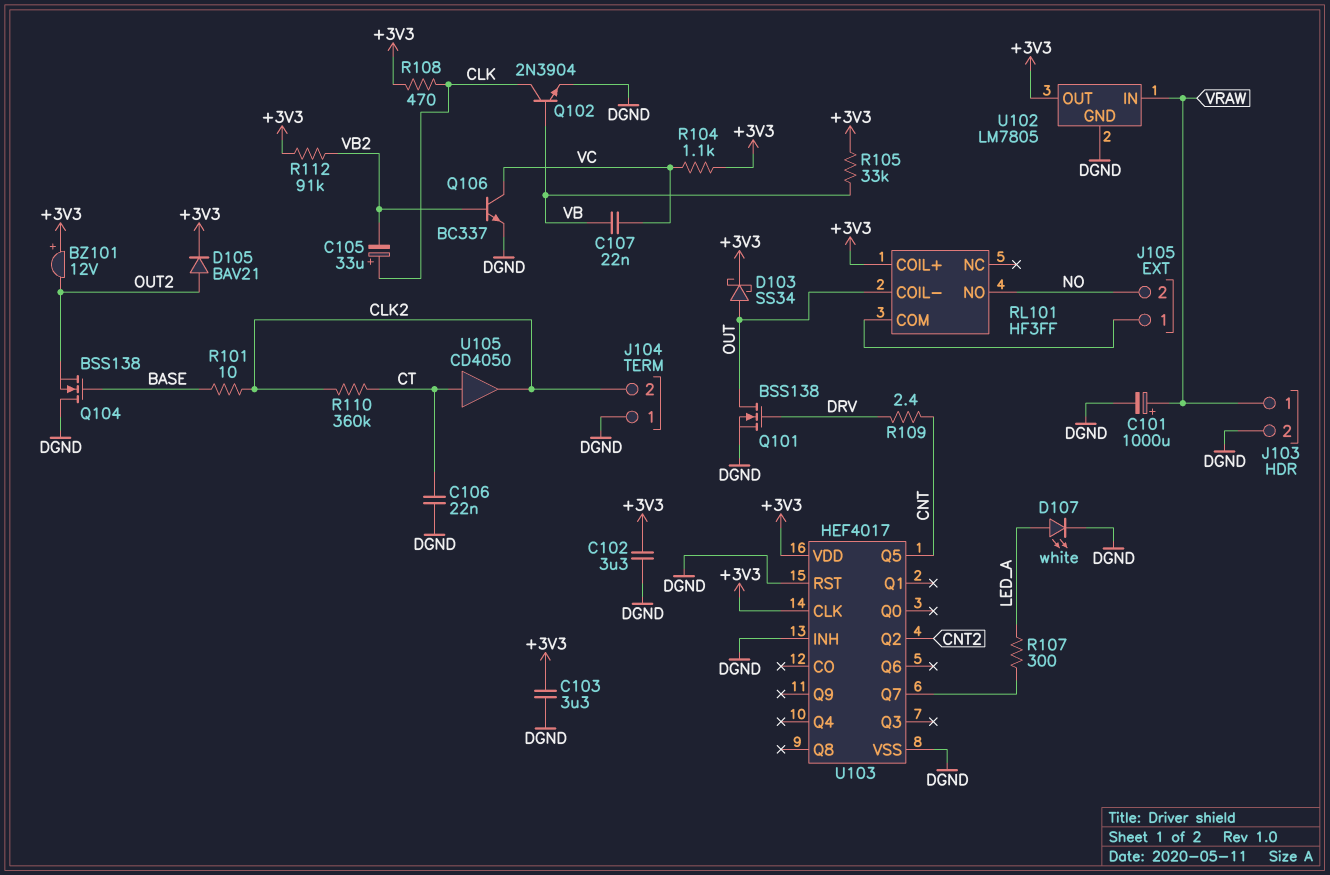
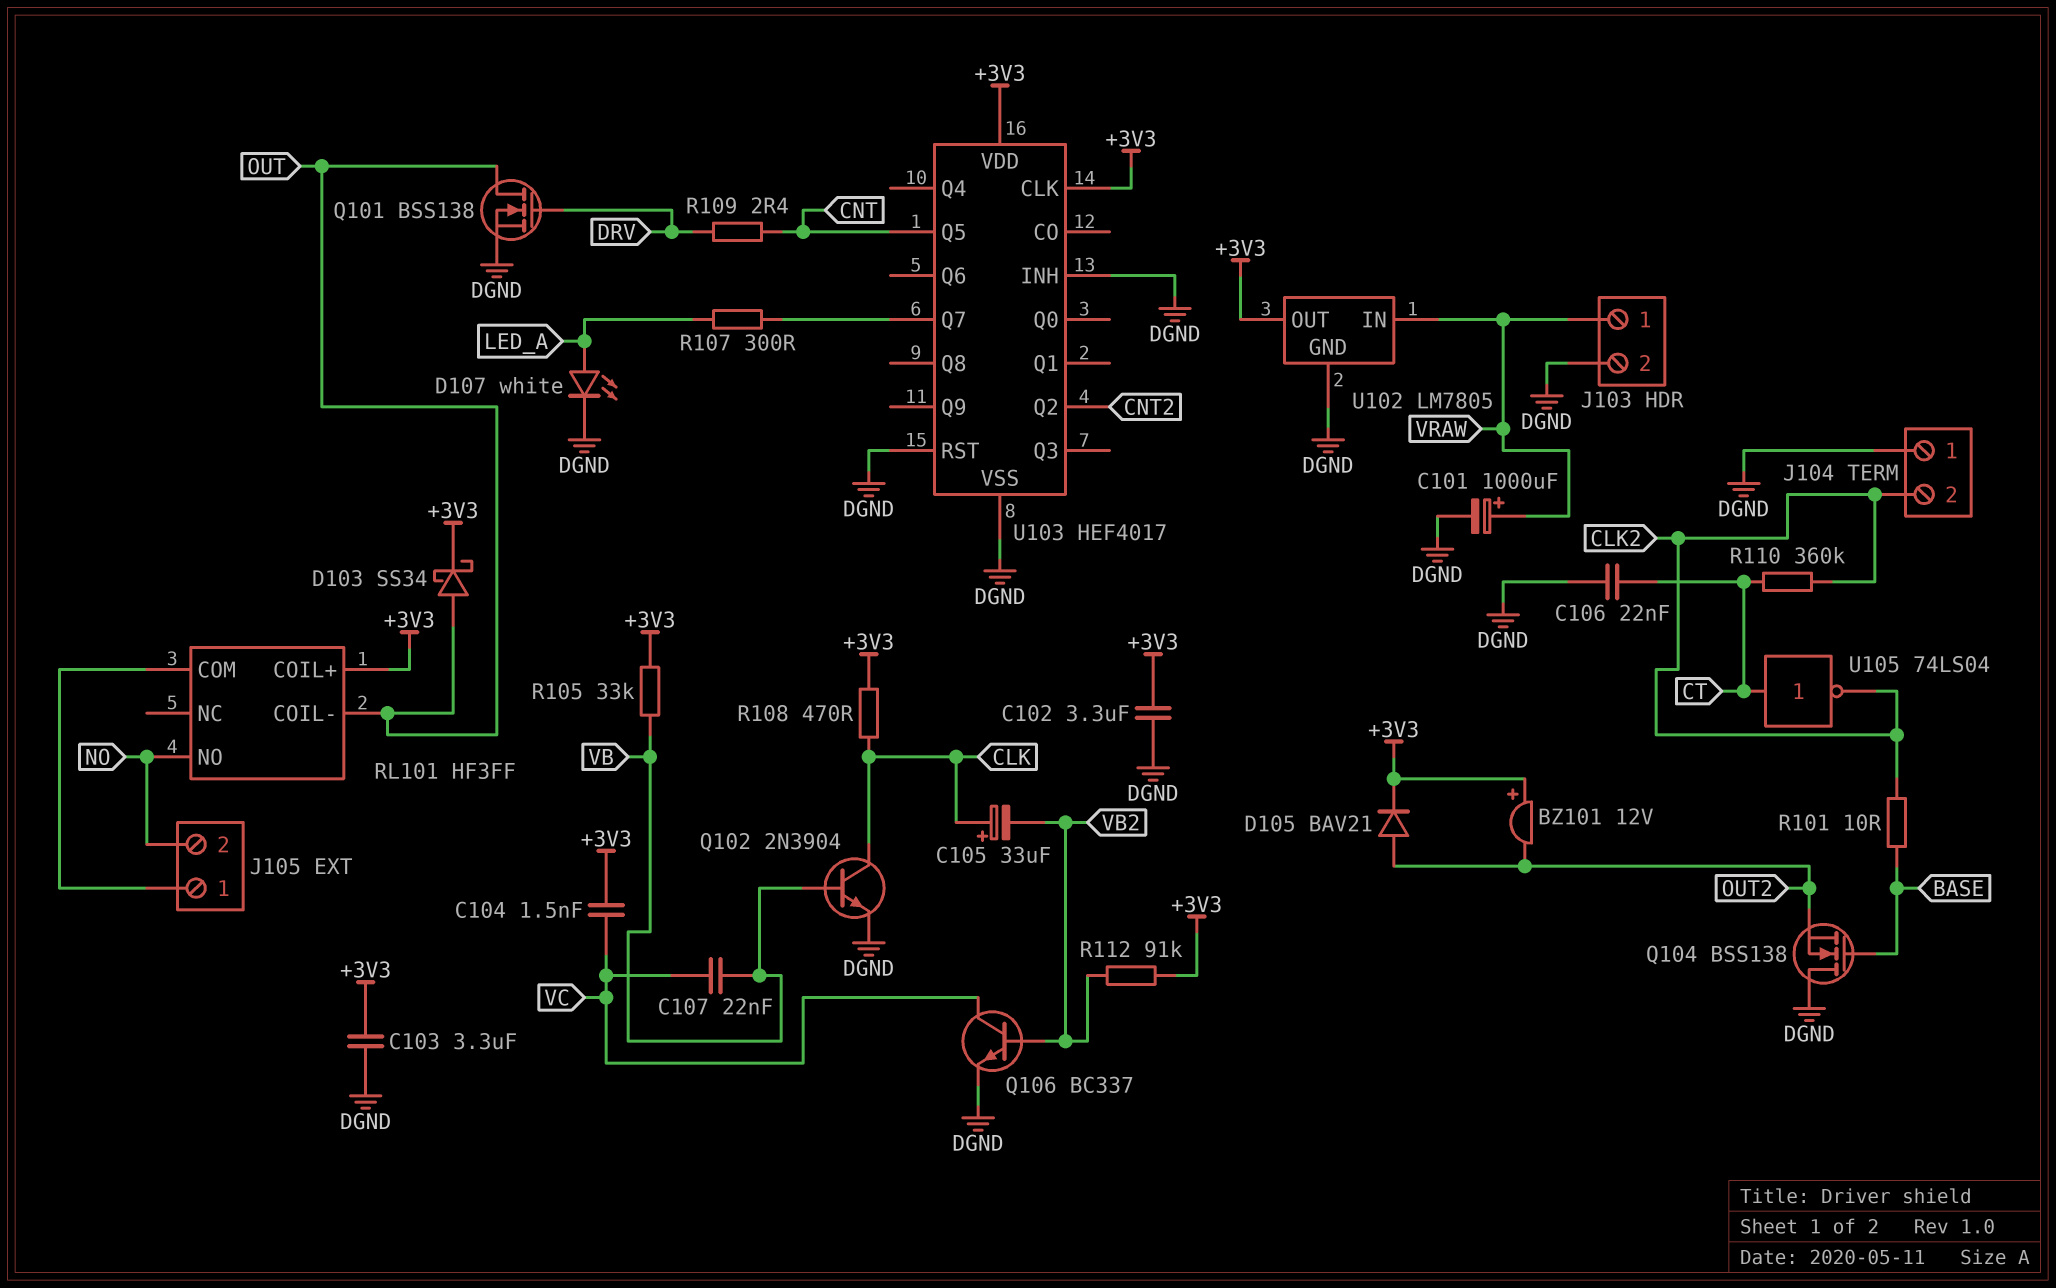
C104: none -> 1.5nF (+3V3, VC)
R104: 1.1k (+3V3, VC) -> none
U105: buffer CD4050 (in CT, out CLK2) -> NOT 74LS04 (in CT, out CLK2)

